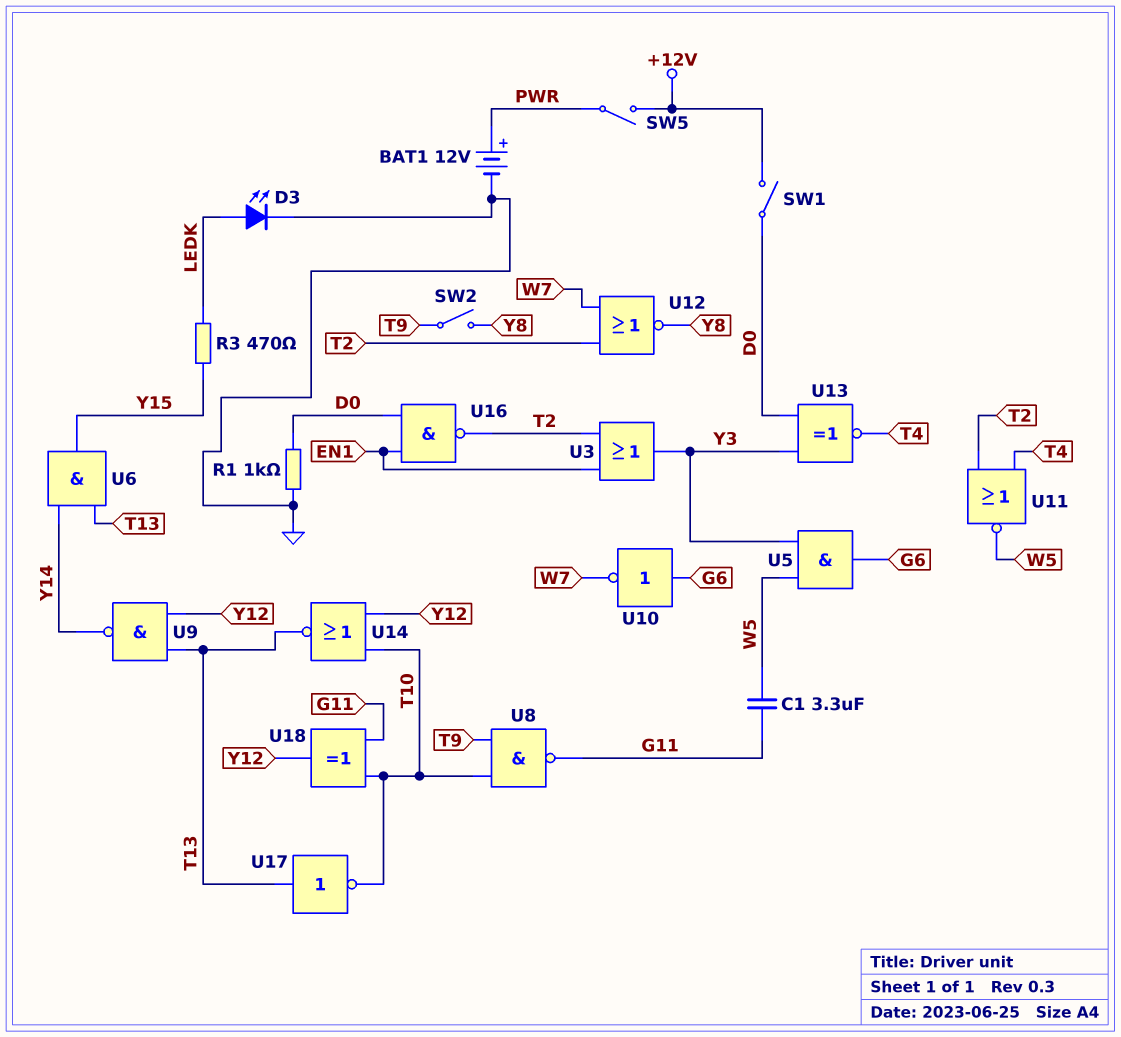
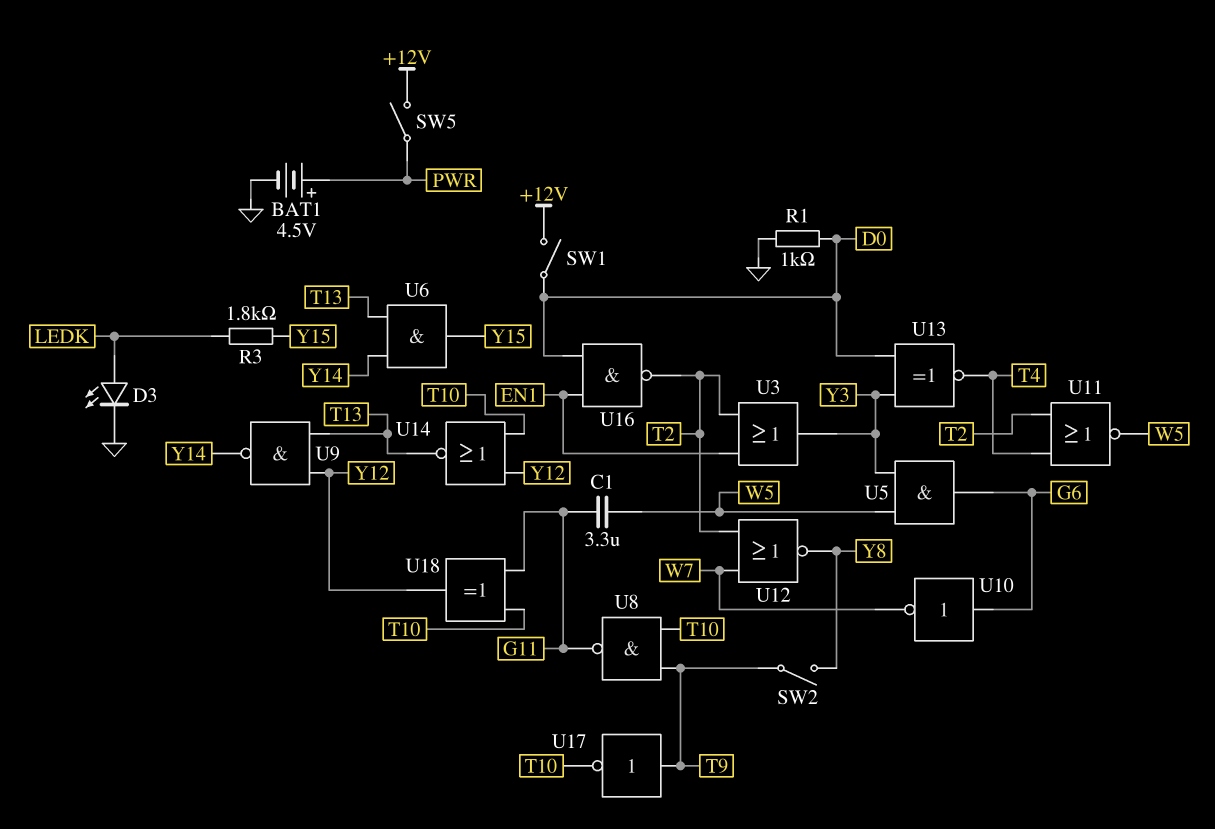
BAT1: 12V (plus PWR, minus GND) -> 4.5V (plus PWR, minus GND)
R3: 470 (LEDK, Y15) -> 1.8k (LEDK, Y15)
U17: NOT (in T13, out T10) -> NOT (in T9, out T10)

